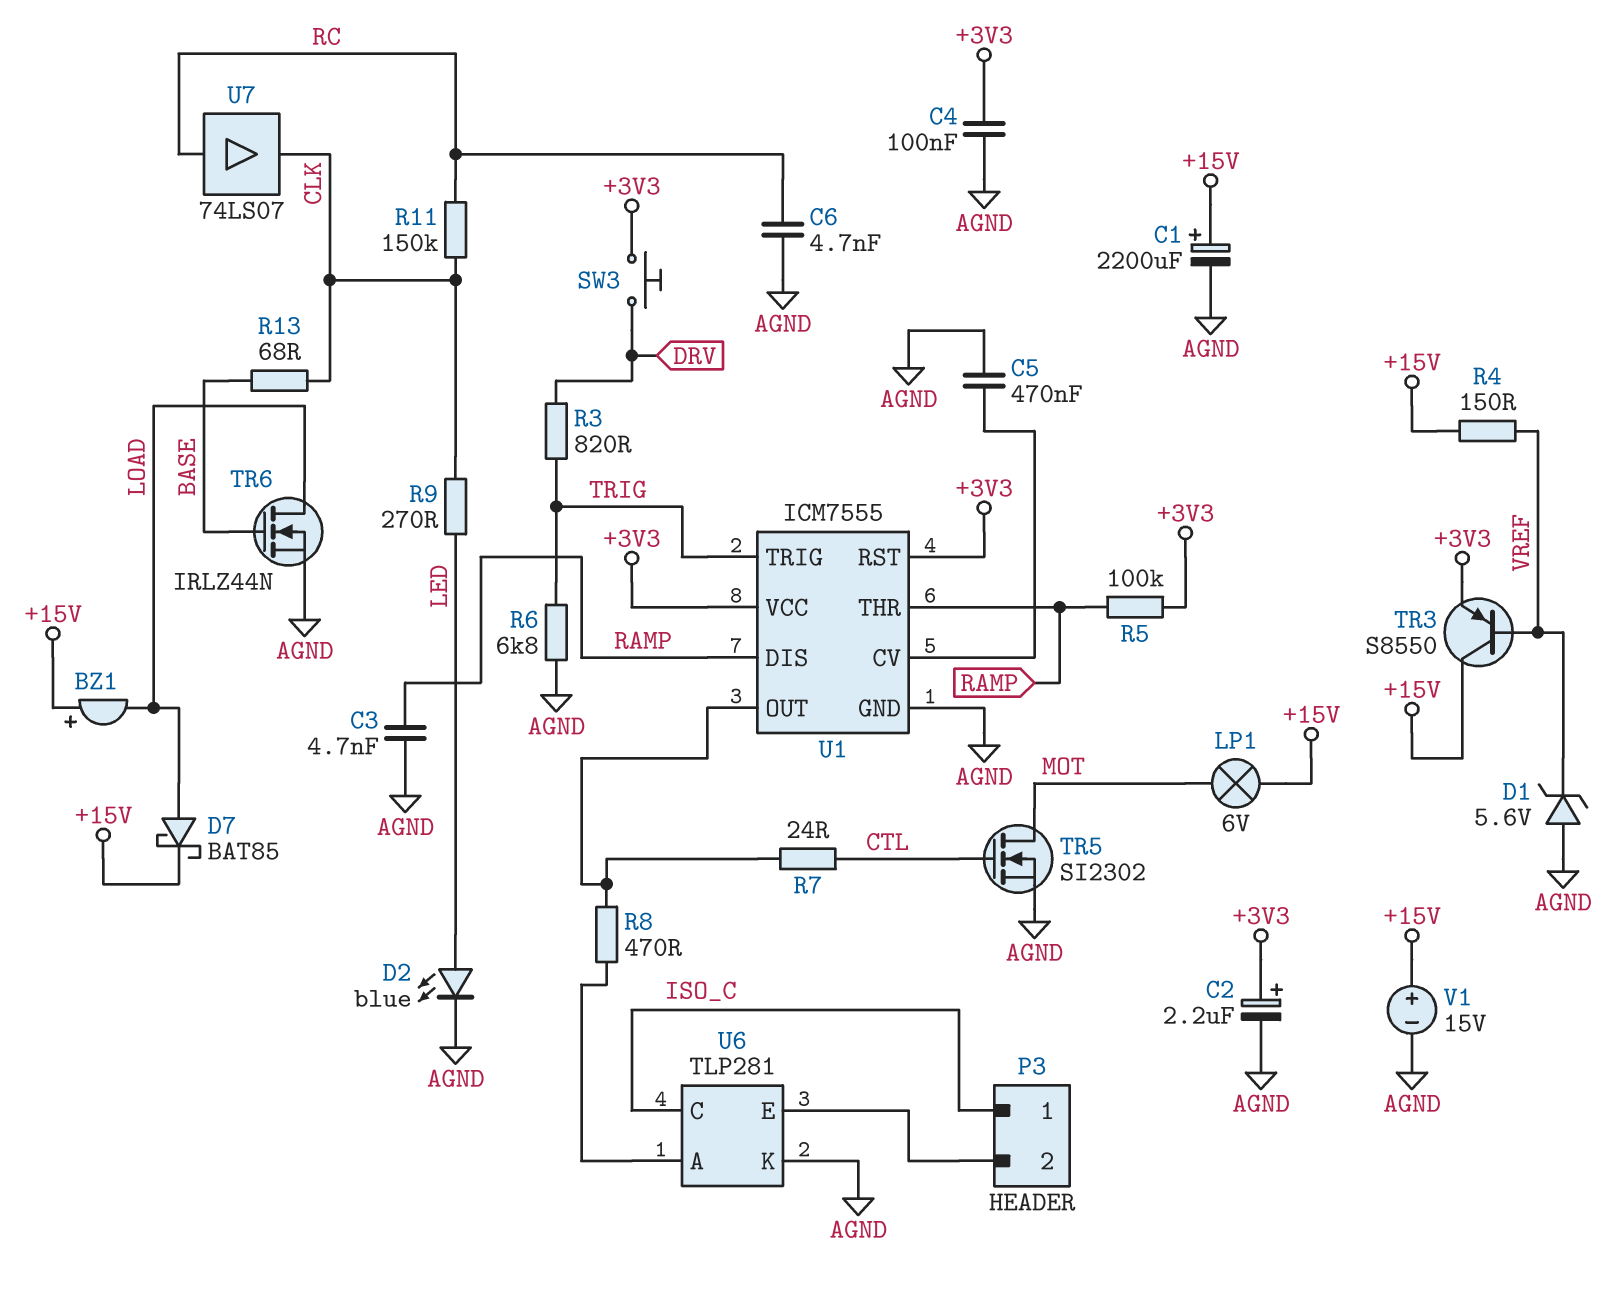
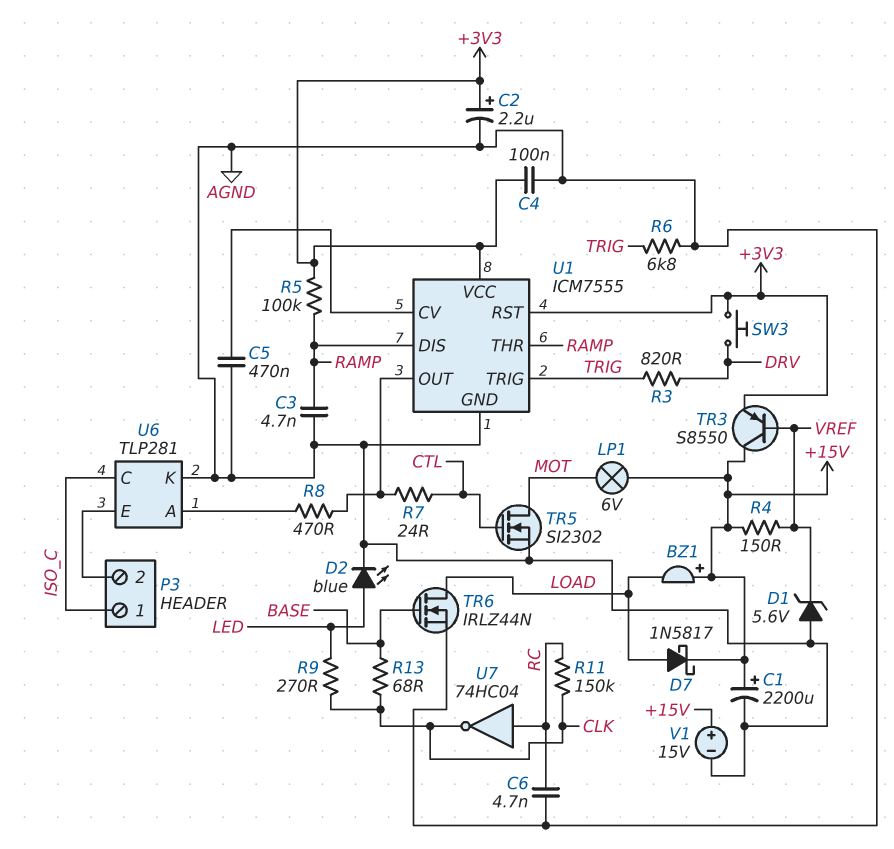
D7: schottky BAT85 (A LOAD, K +15V) -> schottky 1N5817 (A LOAD, K +15V)
U7: buffer 74LS07 (in RC, out CLK) -> NOT 74HC04 (in RC, out CLK)

